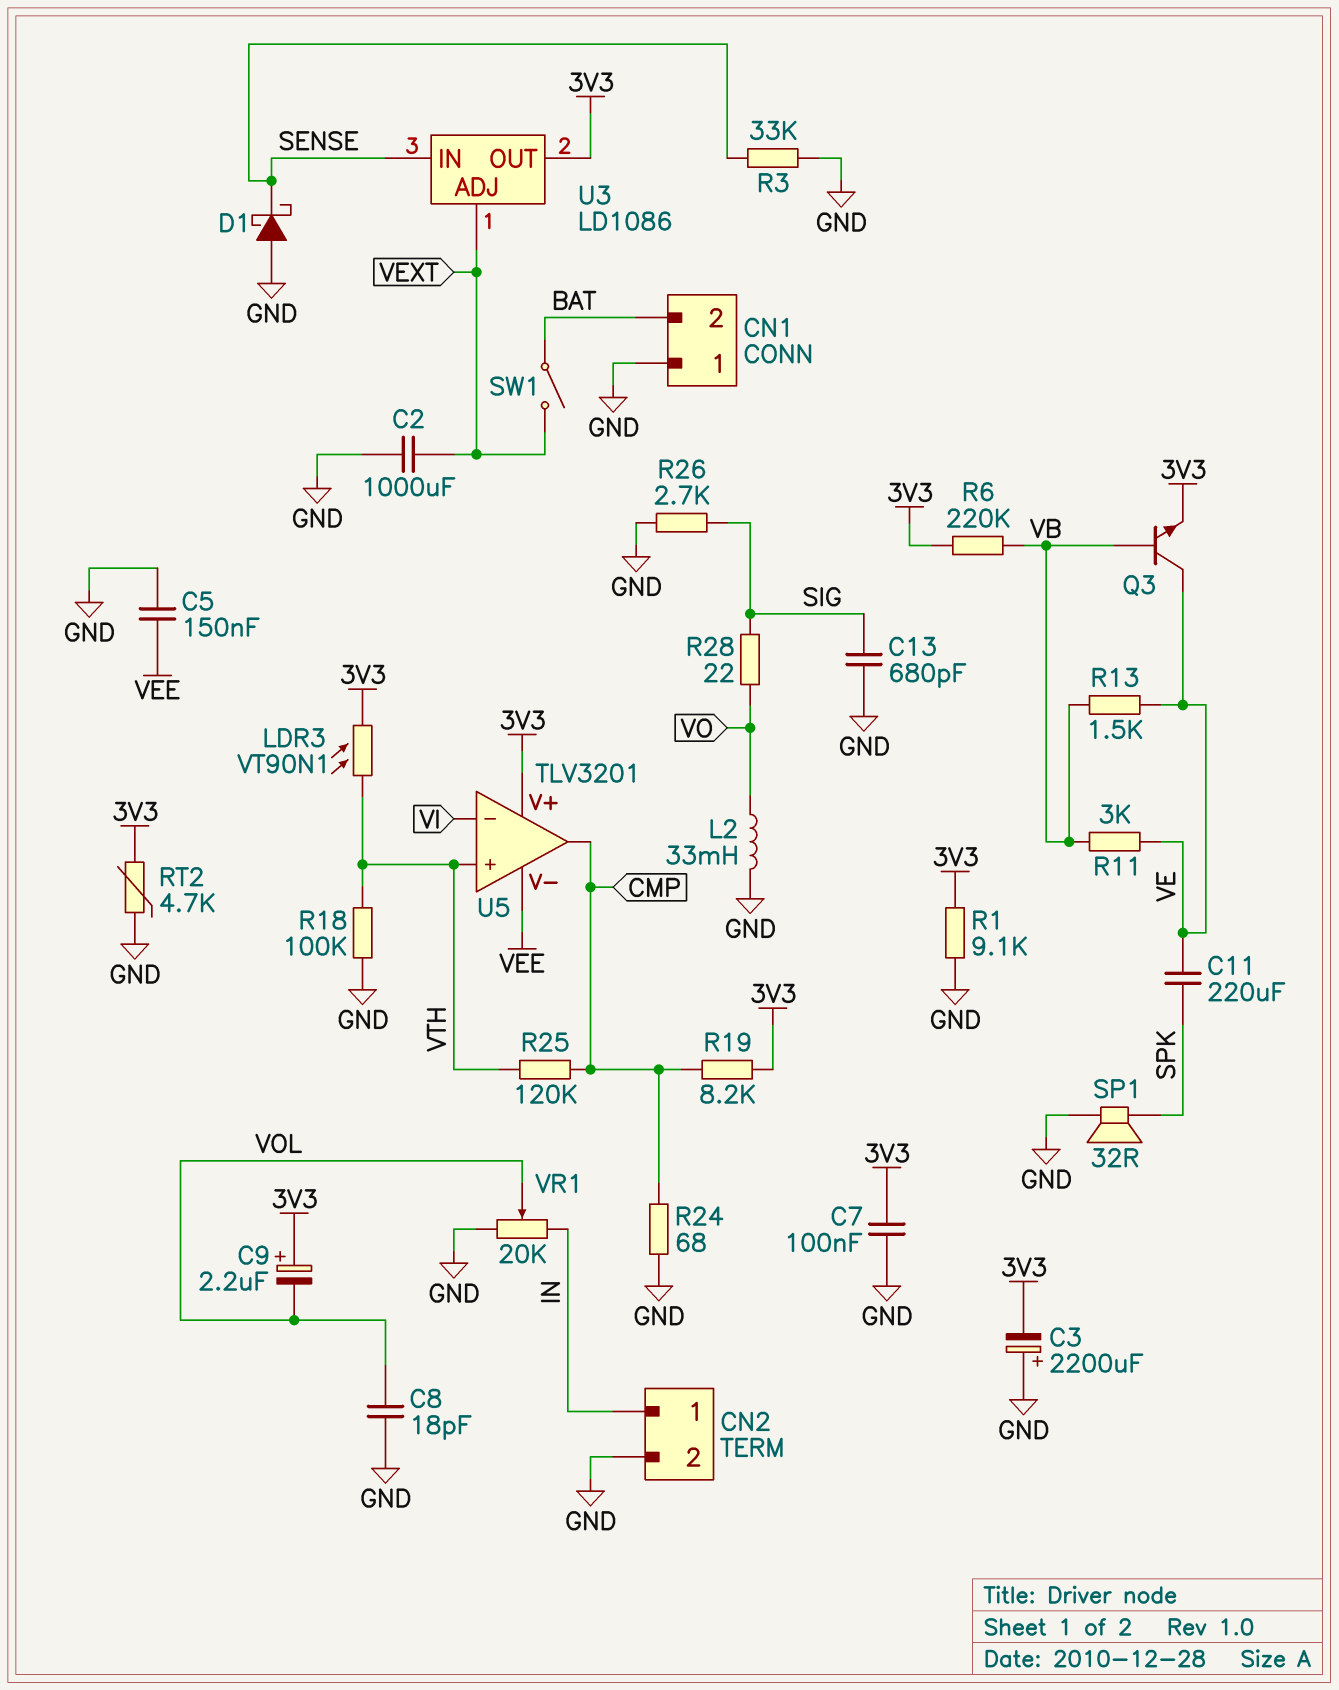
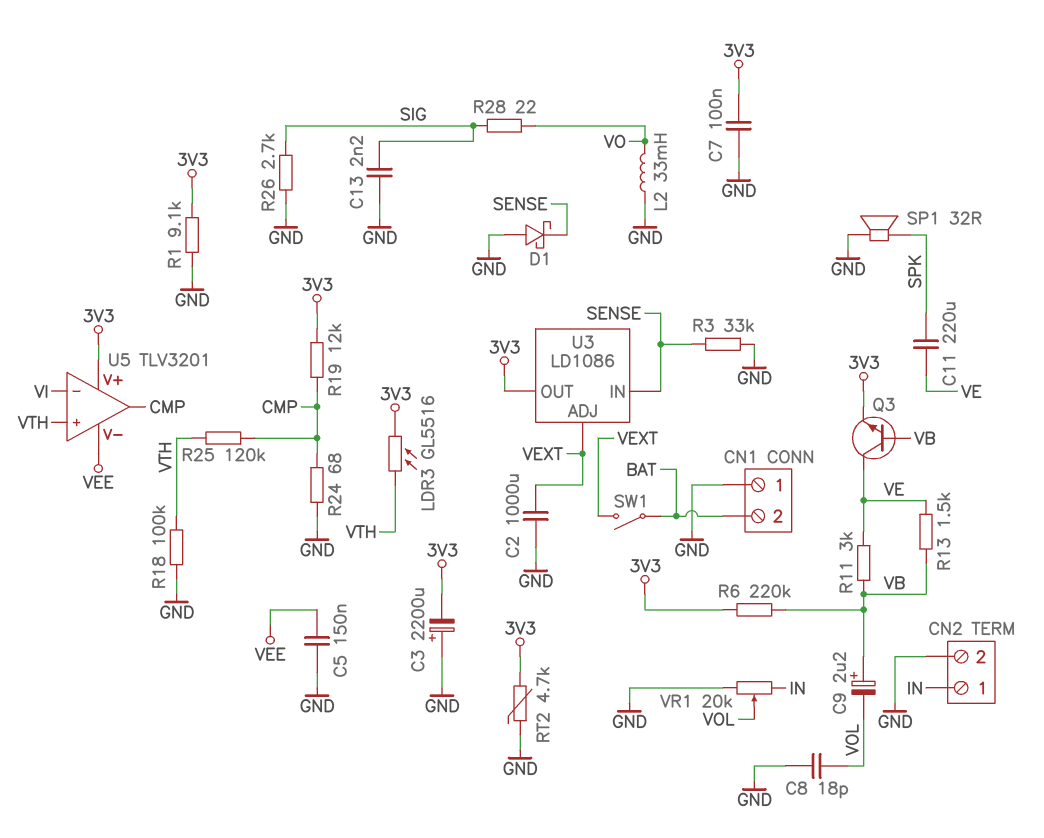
C9: 2.2uF (plus 3V3, minus VOL) -> 2.2uF (plus VB, minus VOL)
C13: 680pF (GND, SIG) -> 2.2nF (GND, SIG)
LDR3: VT90N1 (3V3, VTH) -> GL5516 (3V3, VTH)
R19: 8.2k (3V3, CMP) -> 12k (3V3, CMP)

